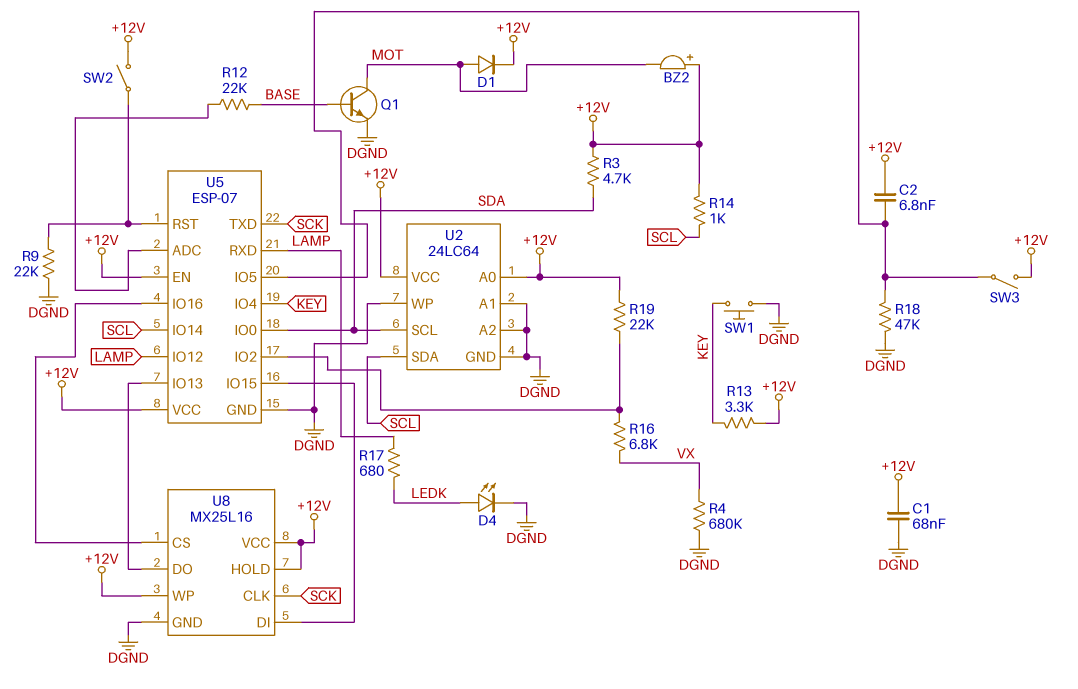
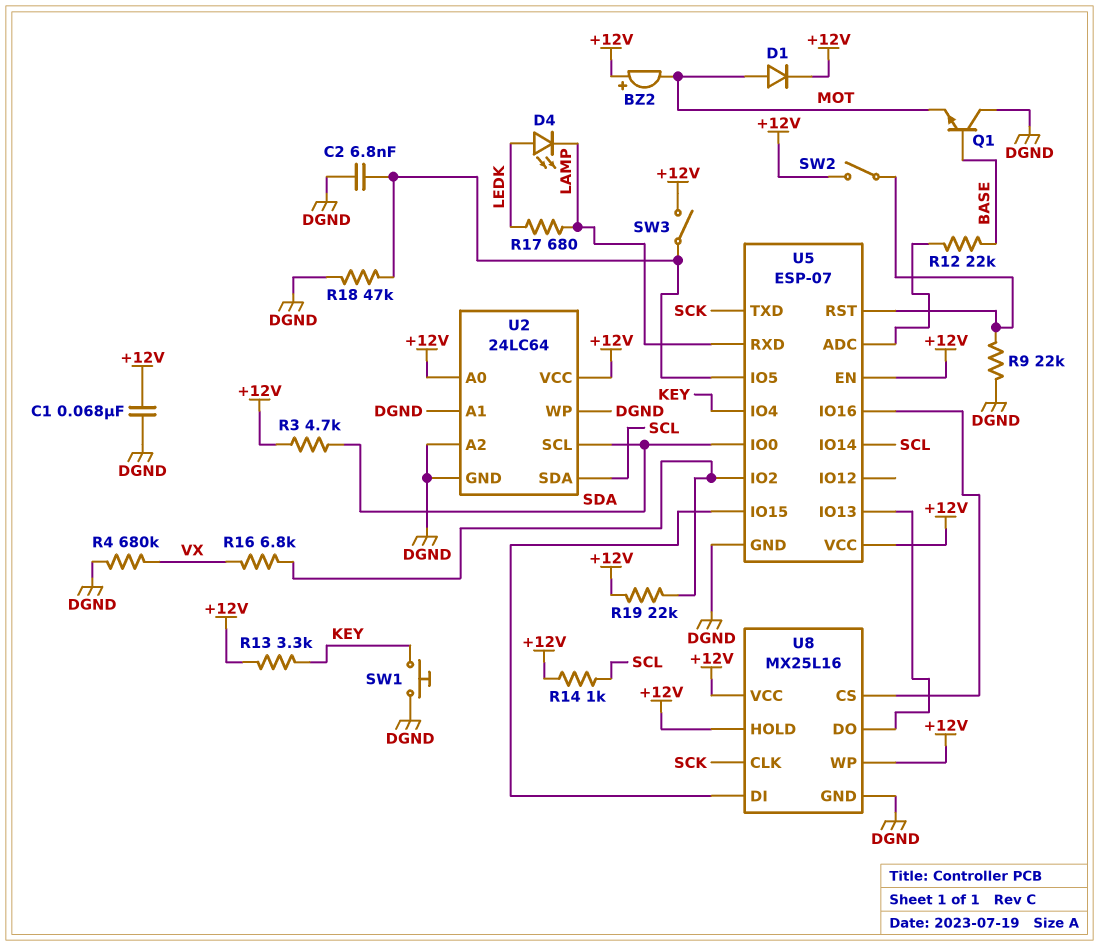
C2: 6.8nF (+12V, U5/IO5) -> 6.8nF (DGND, U5/IO5)
D4: LED (A LEDK, K DGND) -> LED (A LEDK, K LAMP)
Q1: NPN (B BASE, C MOT, E DGND) -> NPN (B BASE, C DGND, E MOT)
U5 pin IO12: LAMP -> none

